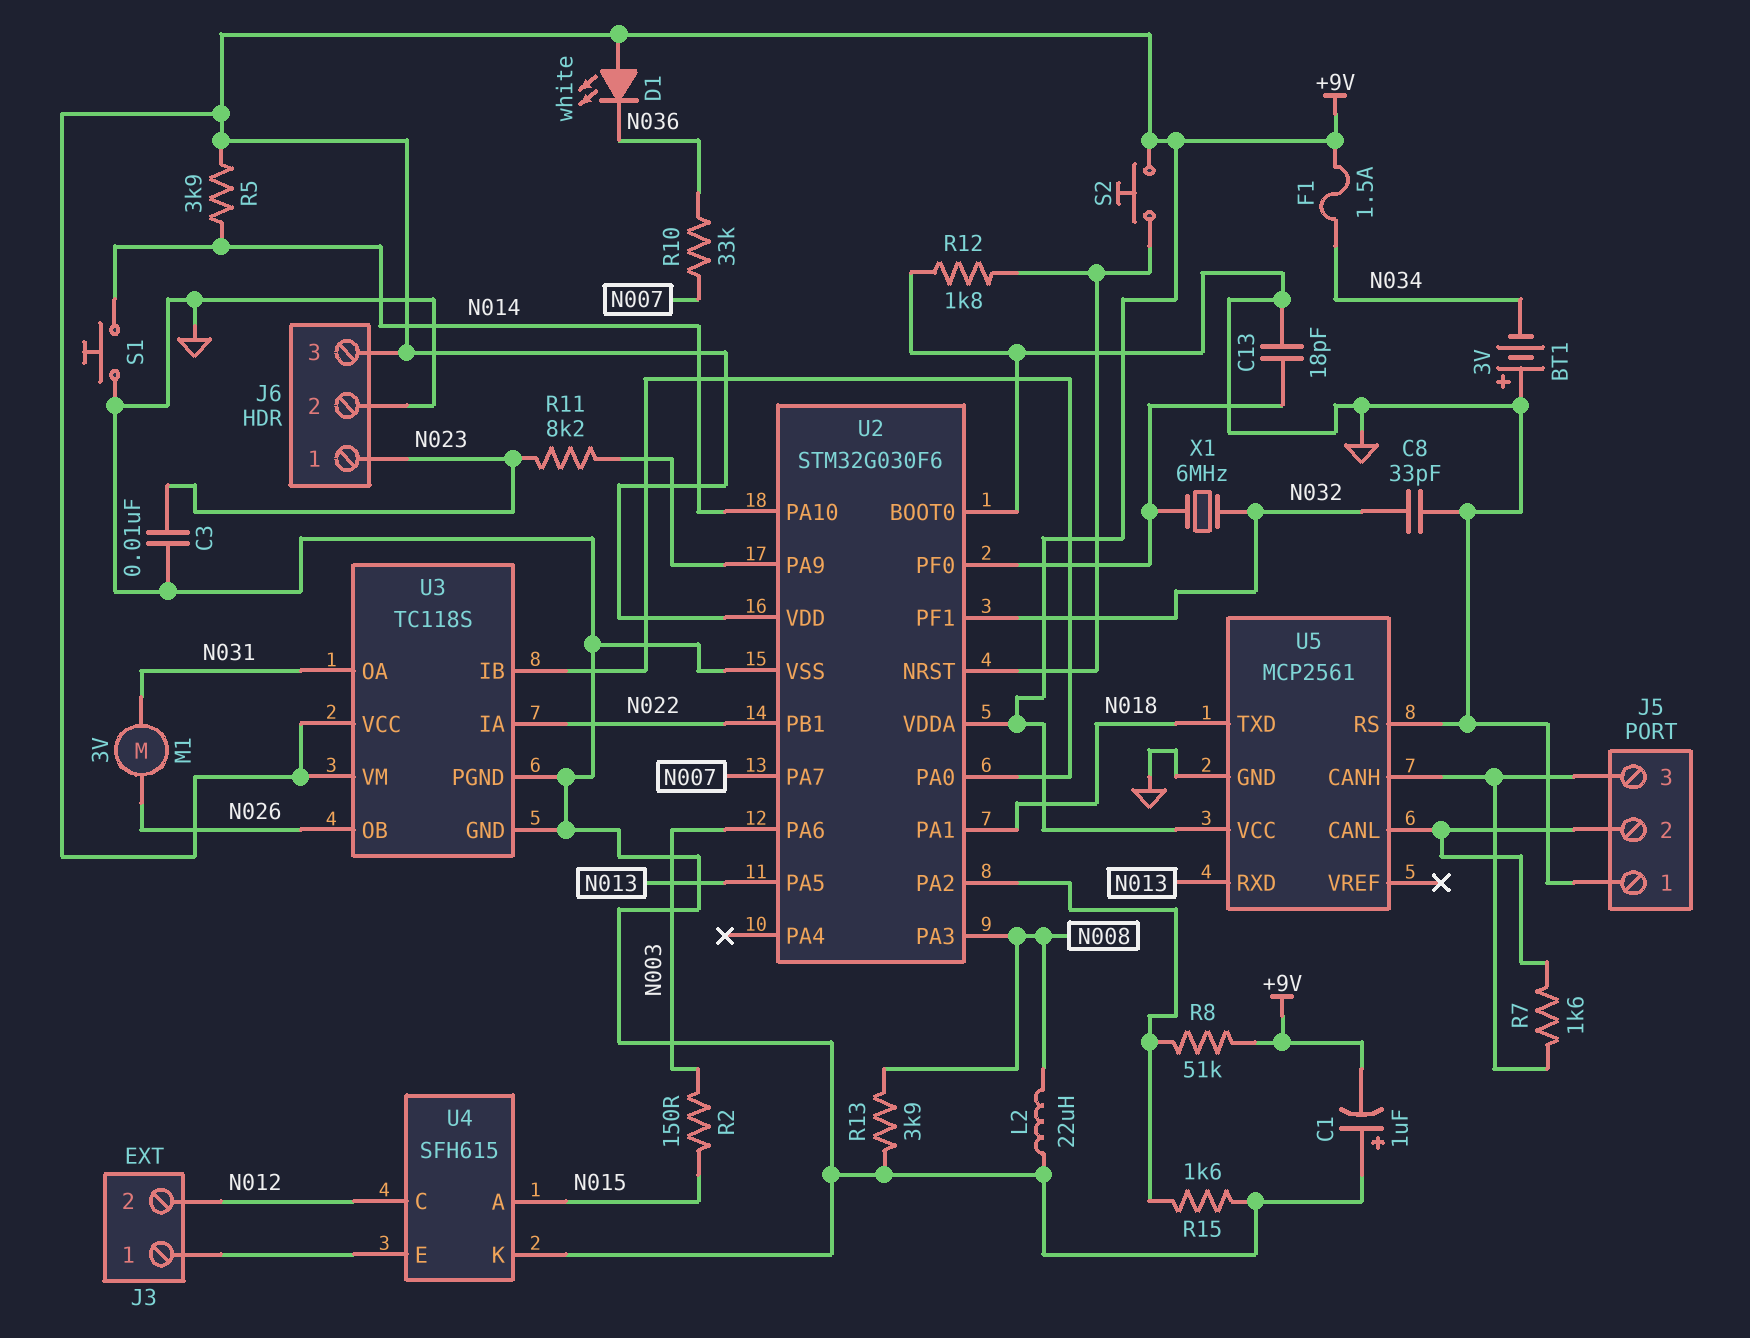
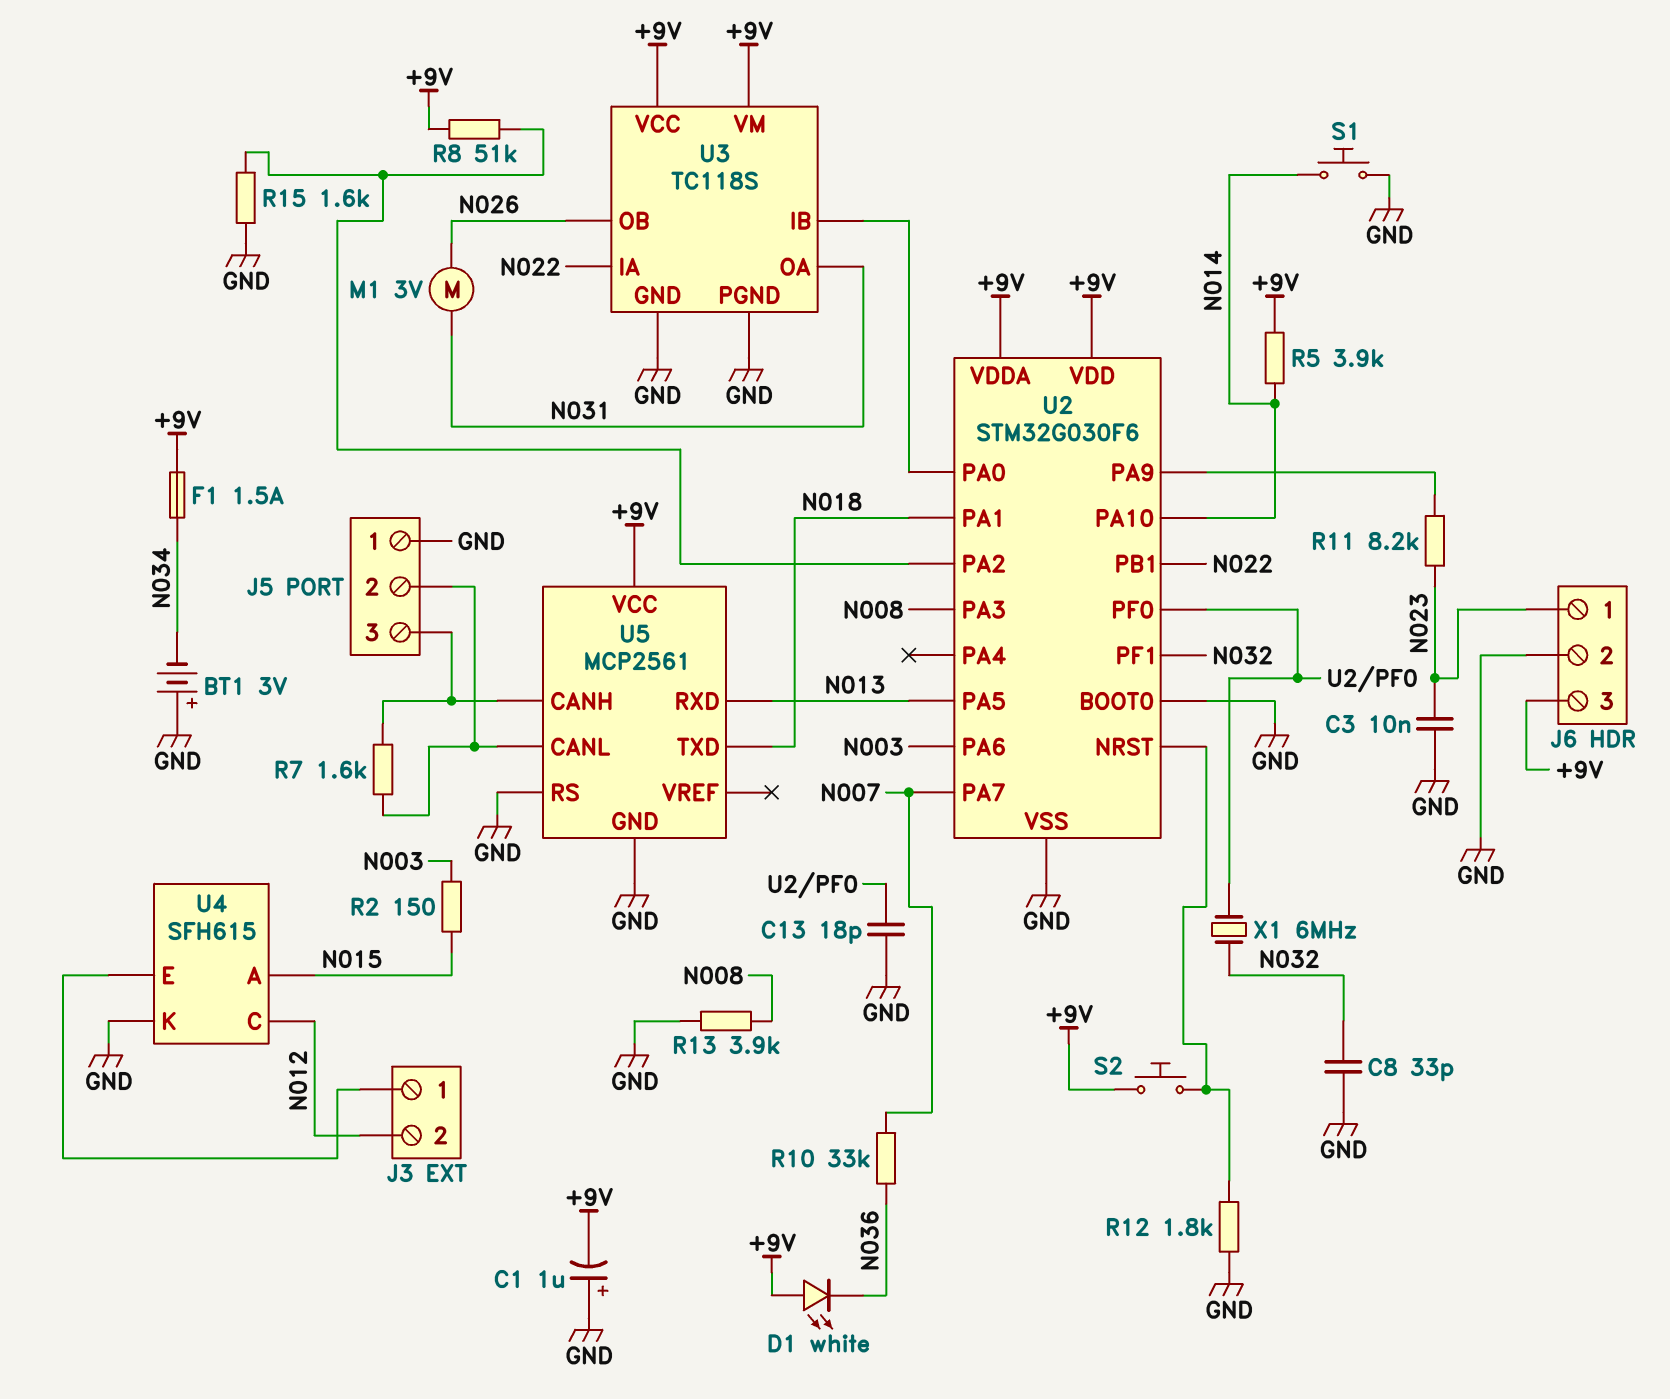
L2: 22uH (GND, N008) -> none

